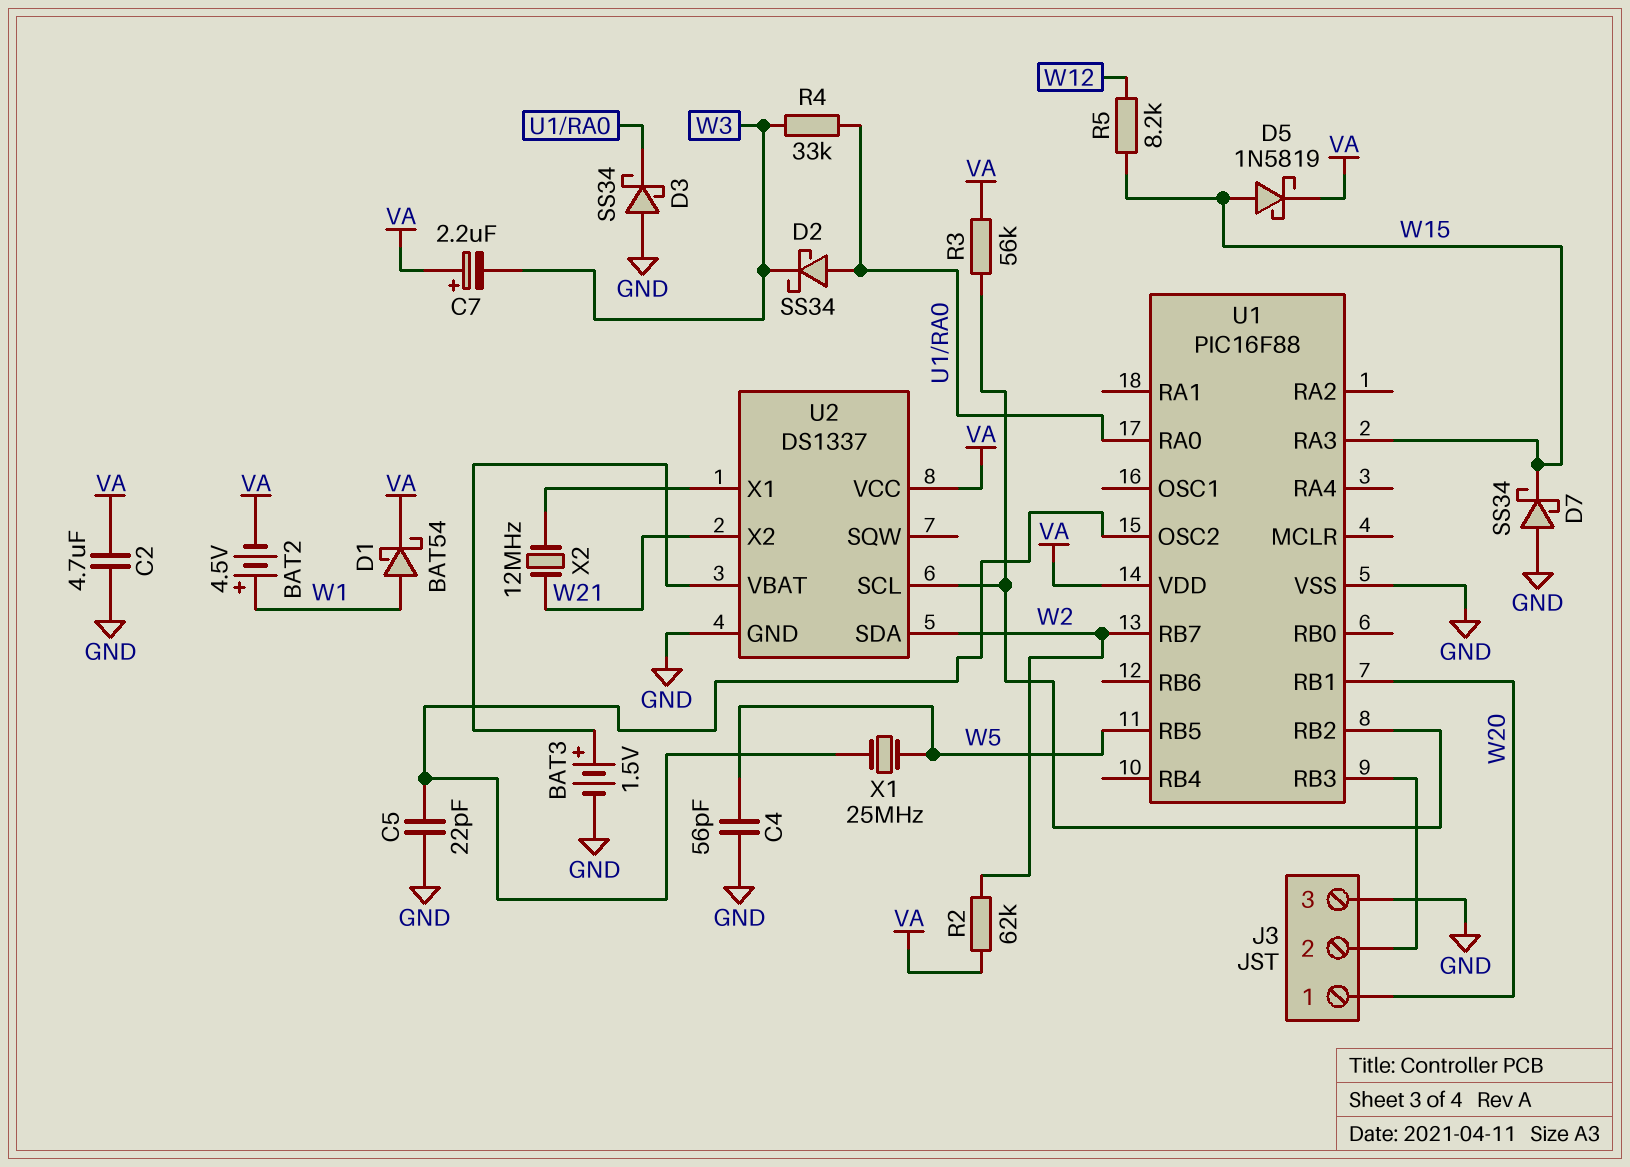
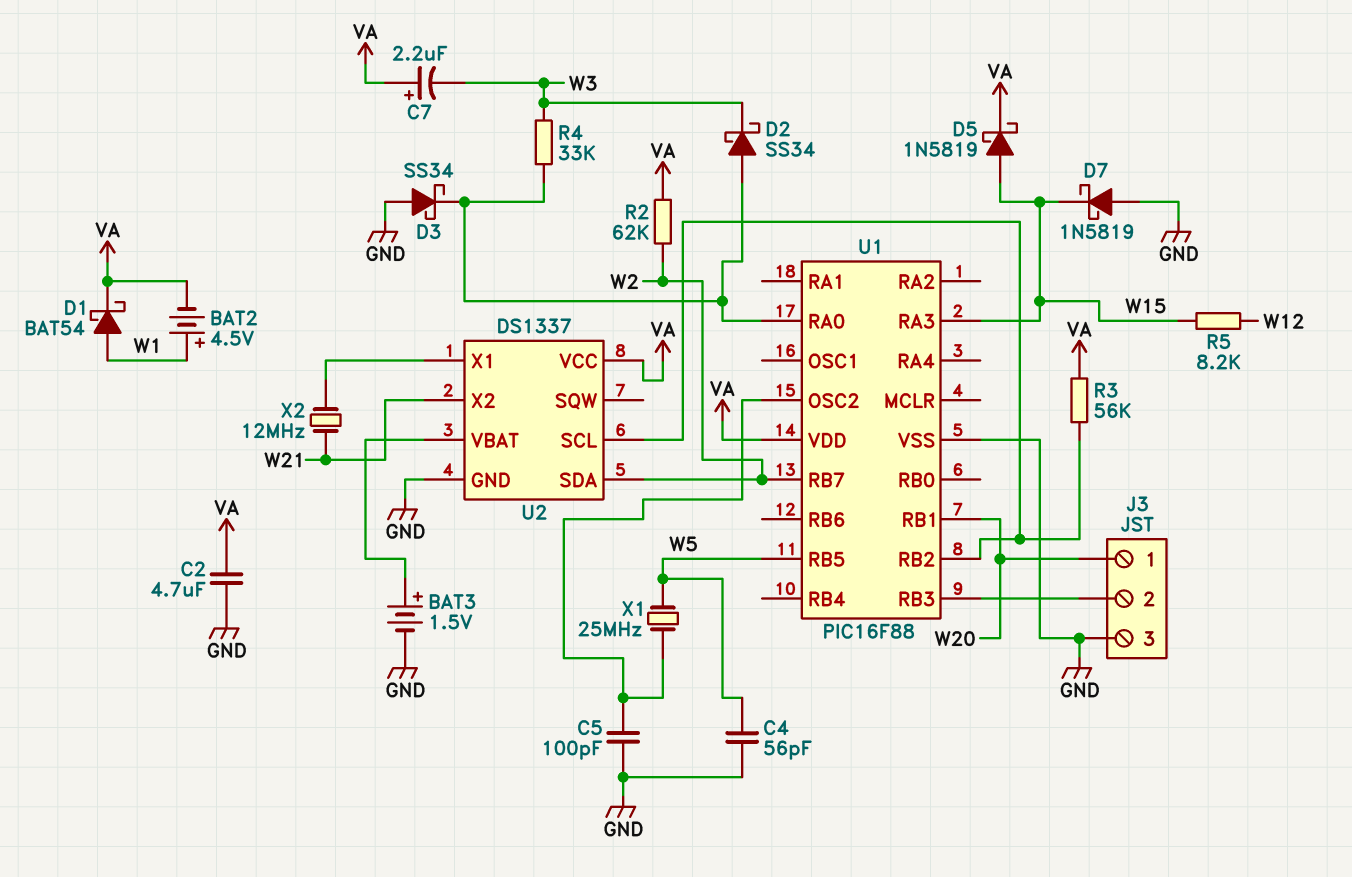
C5: 22pF (GND, U1/OSC2) -> 100pF (GND, U1/OSC2)
D7: schottky SS34 (A GND, K W15) -> schottky 1N5819 (A GND, K W15)

